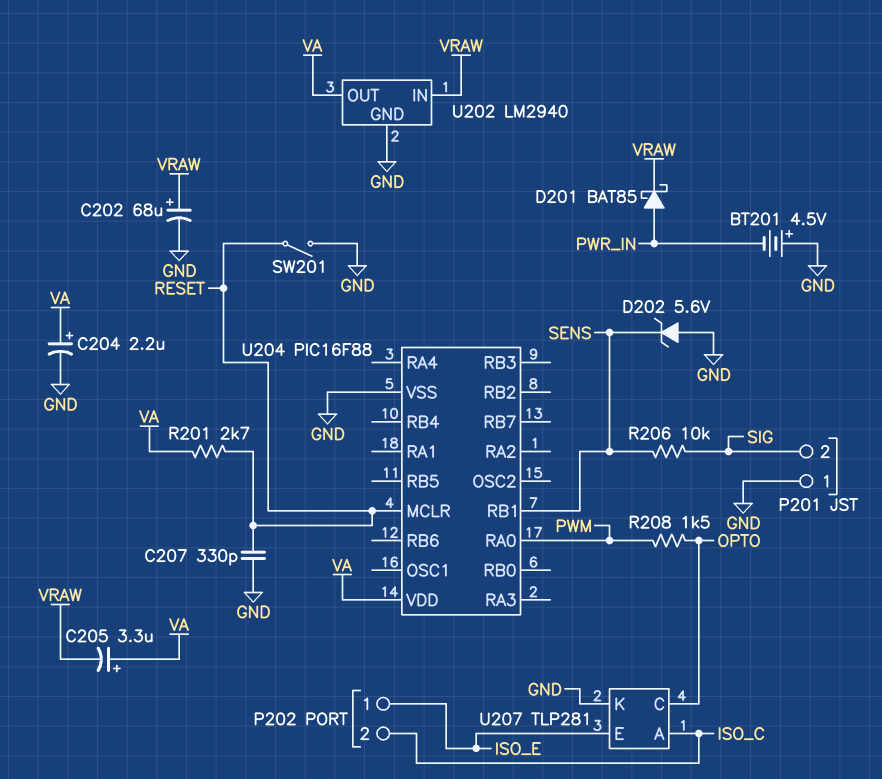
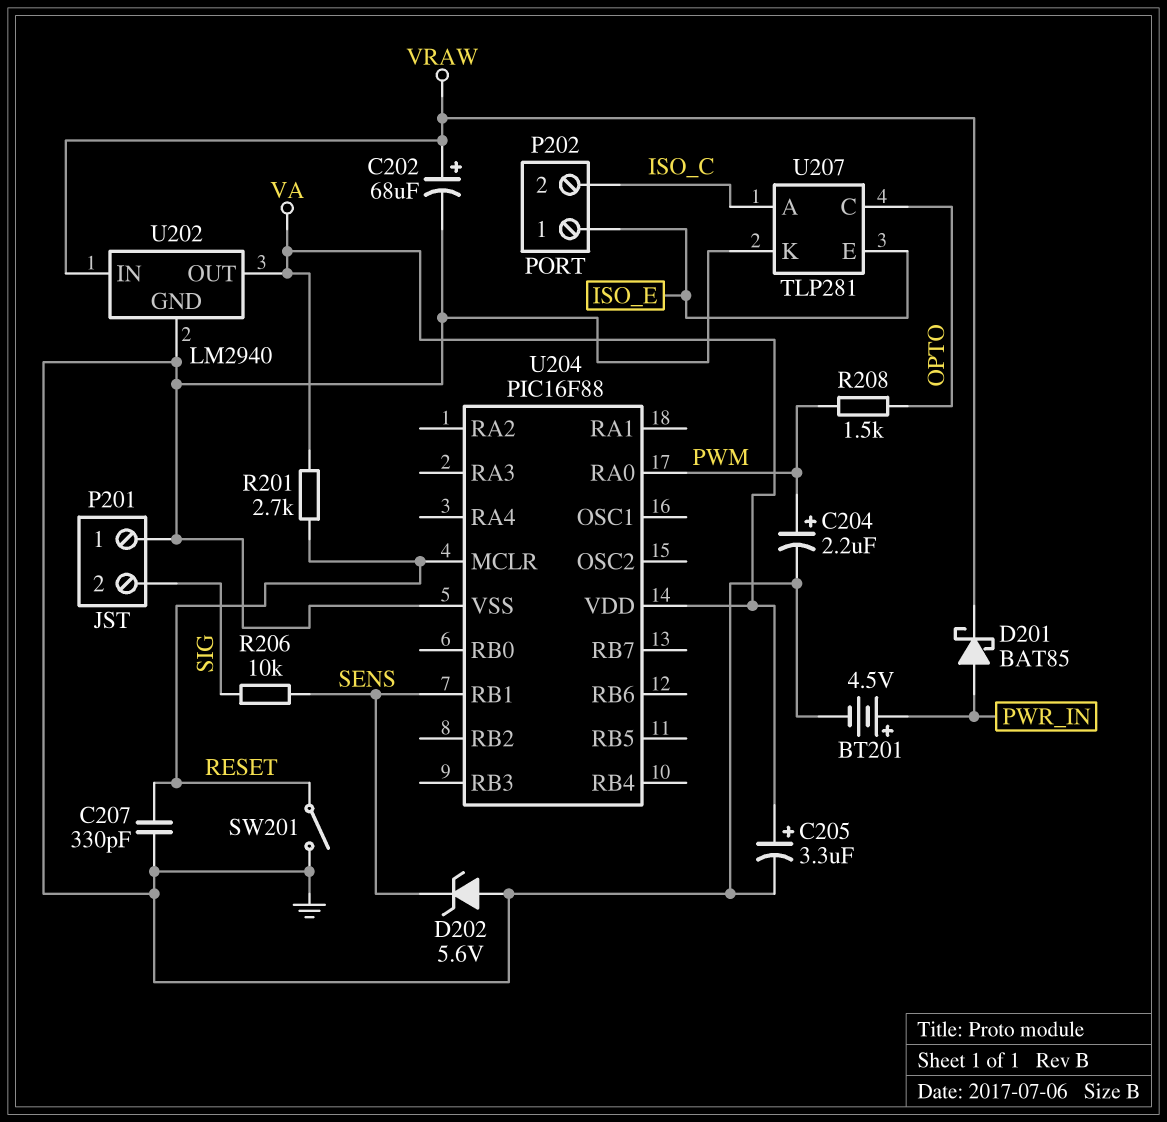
BT201: 4.5V (plus GND, minus PWR_IN) -> 4.5V (plus PWR_IN, minus GND)
C204: 2.2uF (plus VA, minus GND) -> 2.2uF (plus PWM, minus GND)
C205: 3.3uF (plus VA, minus VRAW) -> 3.3uF (plus VA, minus GND)

